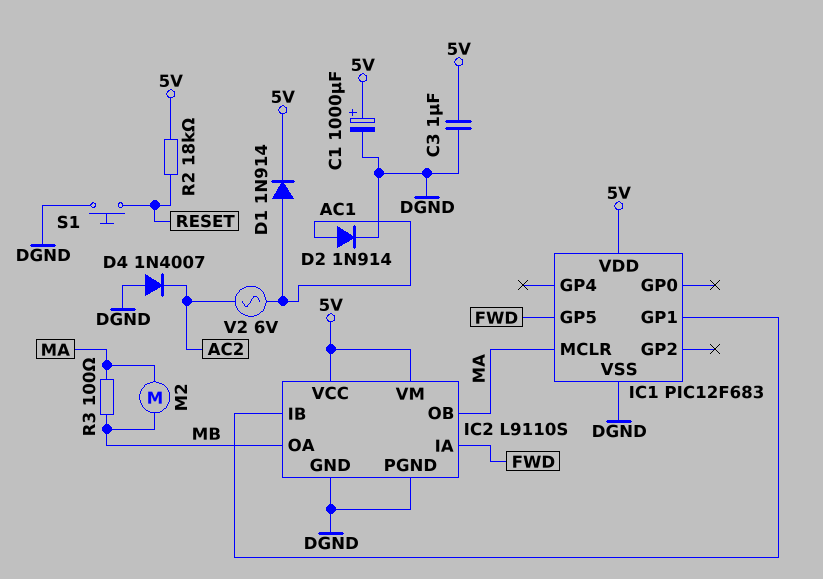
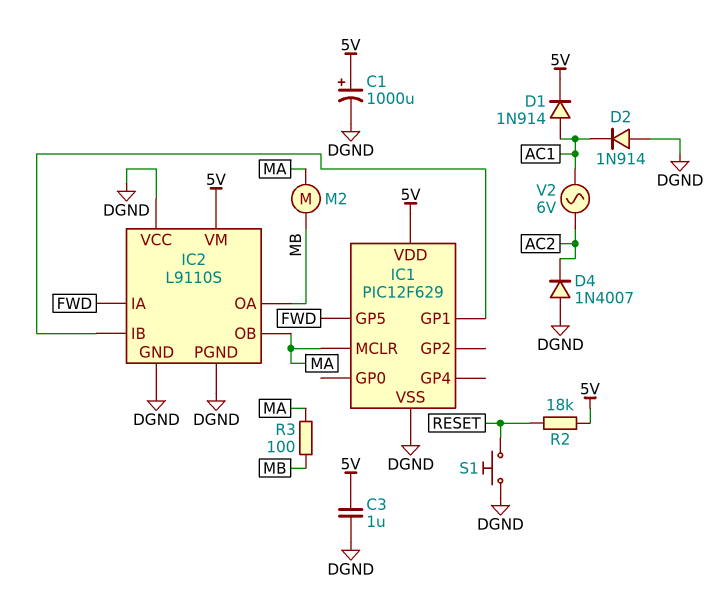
D2: diode 1N914 (A AC1, K DGND) -> diode 1N914 (A DGND, K AC1)
IC1: PIC12F683 -> PIC12F629
IC2 pin VCC: 5V -> DGND

